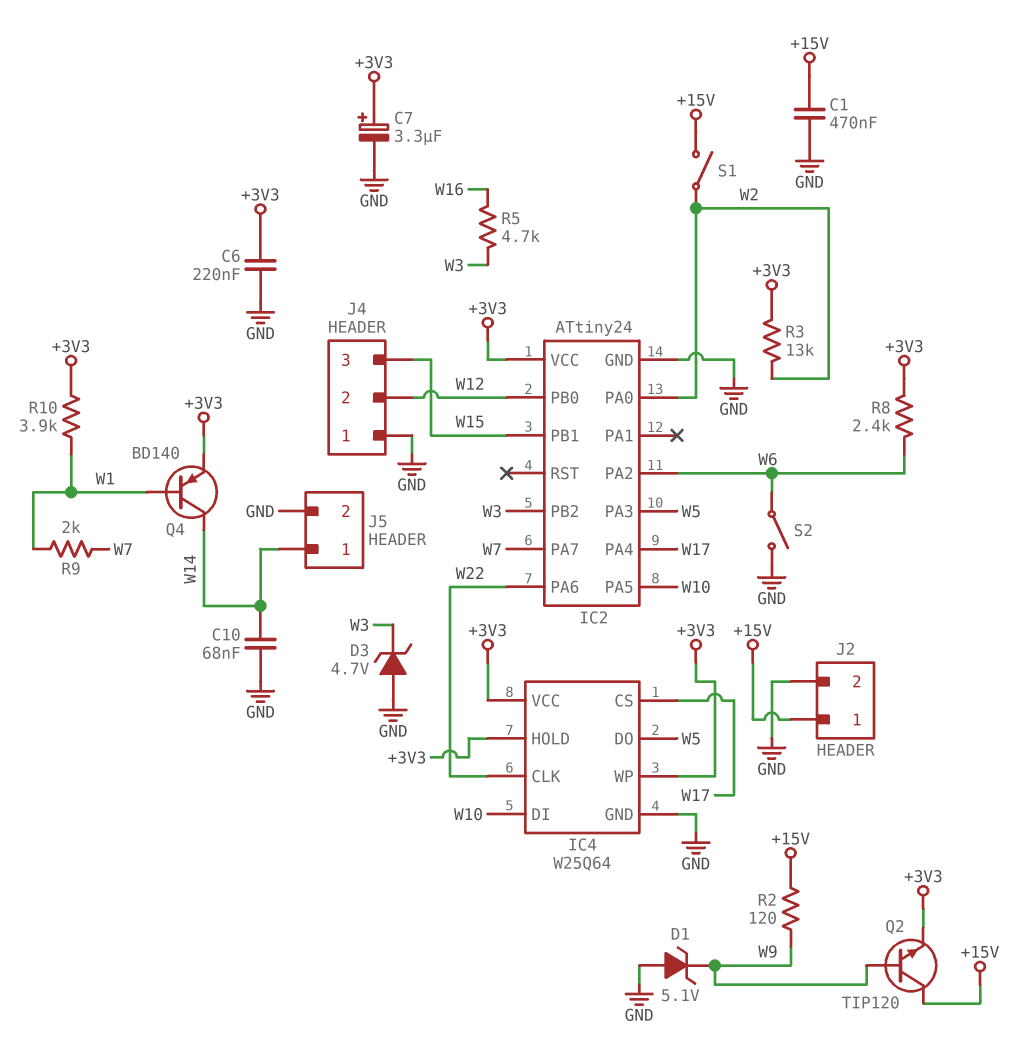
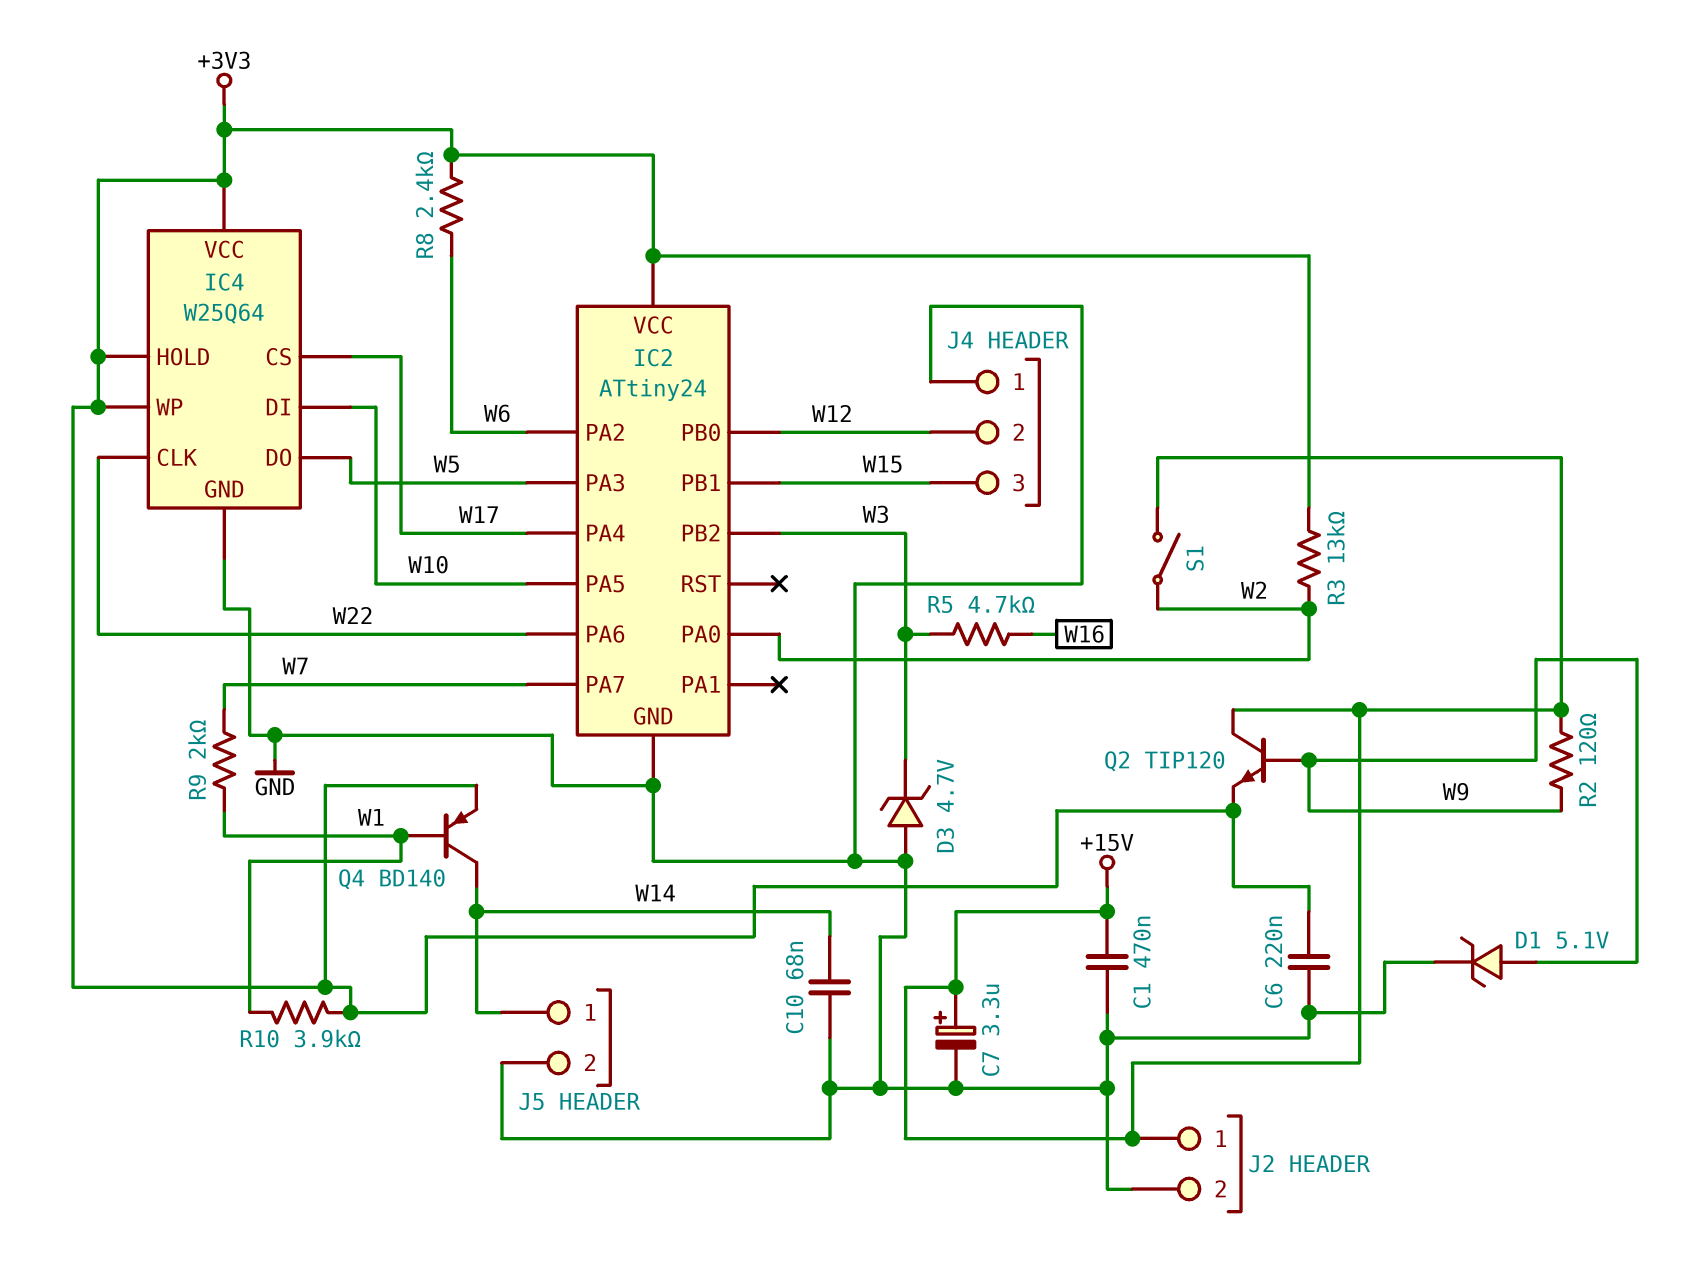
C7: 3.3uF (plus +3V3, minus GND) -> 3.3uF (plus +15V, minus GND)
D1: zener 5.1V (A GND, K W9) -> zener 5.1V (A W9, K GND)
S2: switch (GND, W6) -> none

